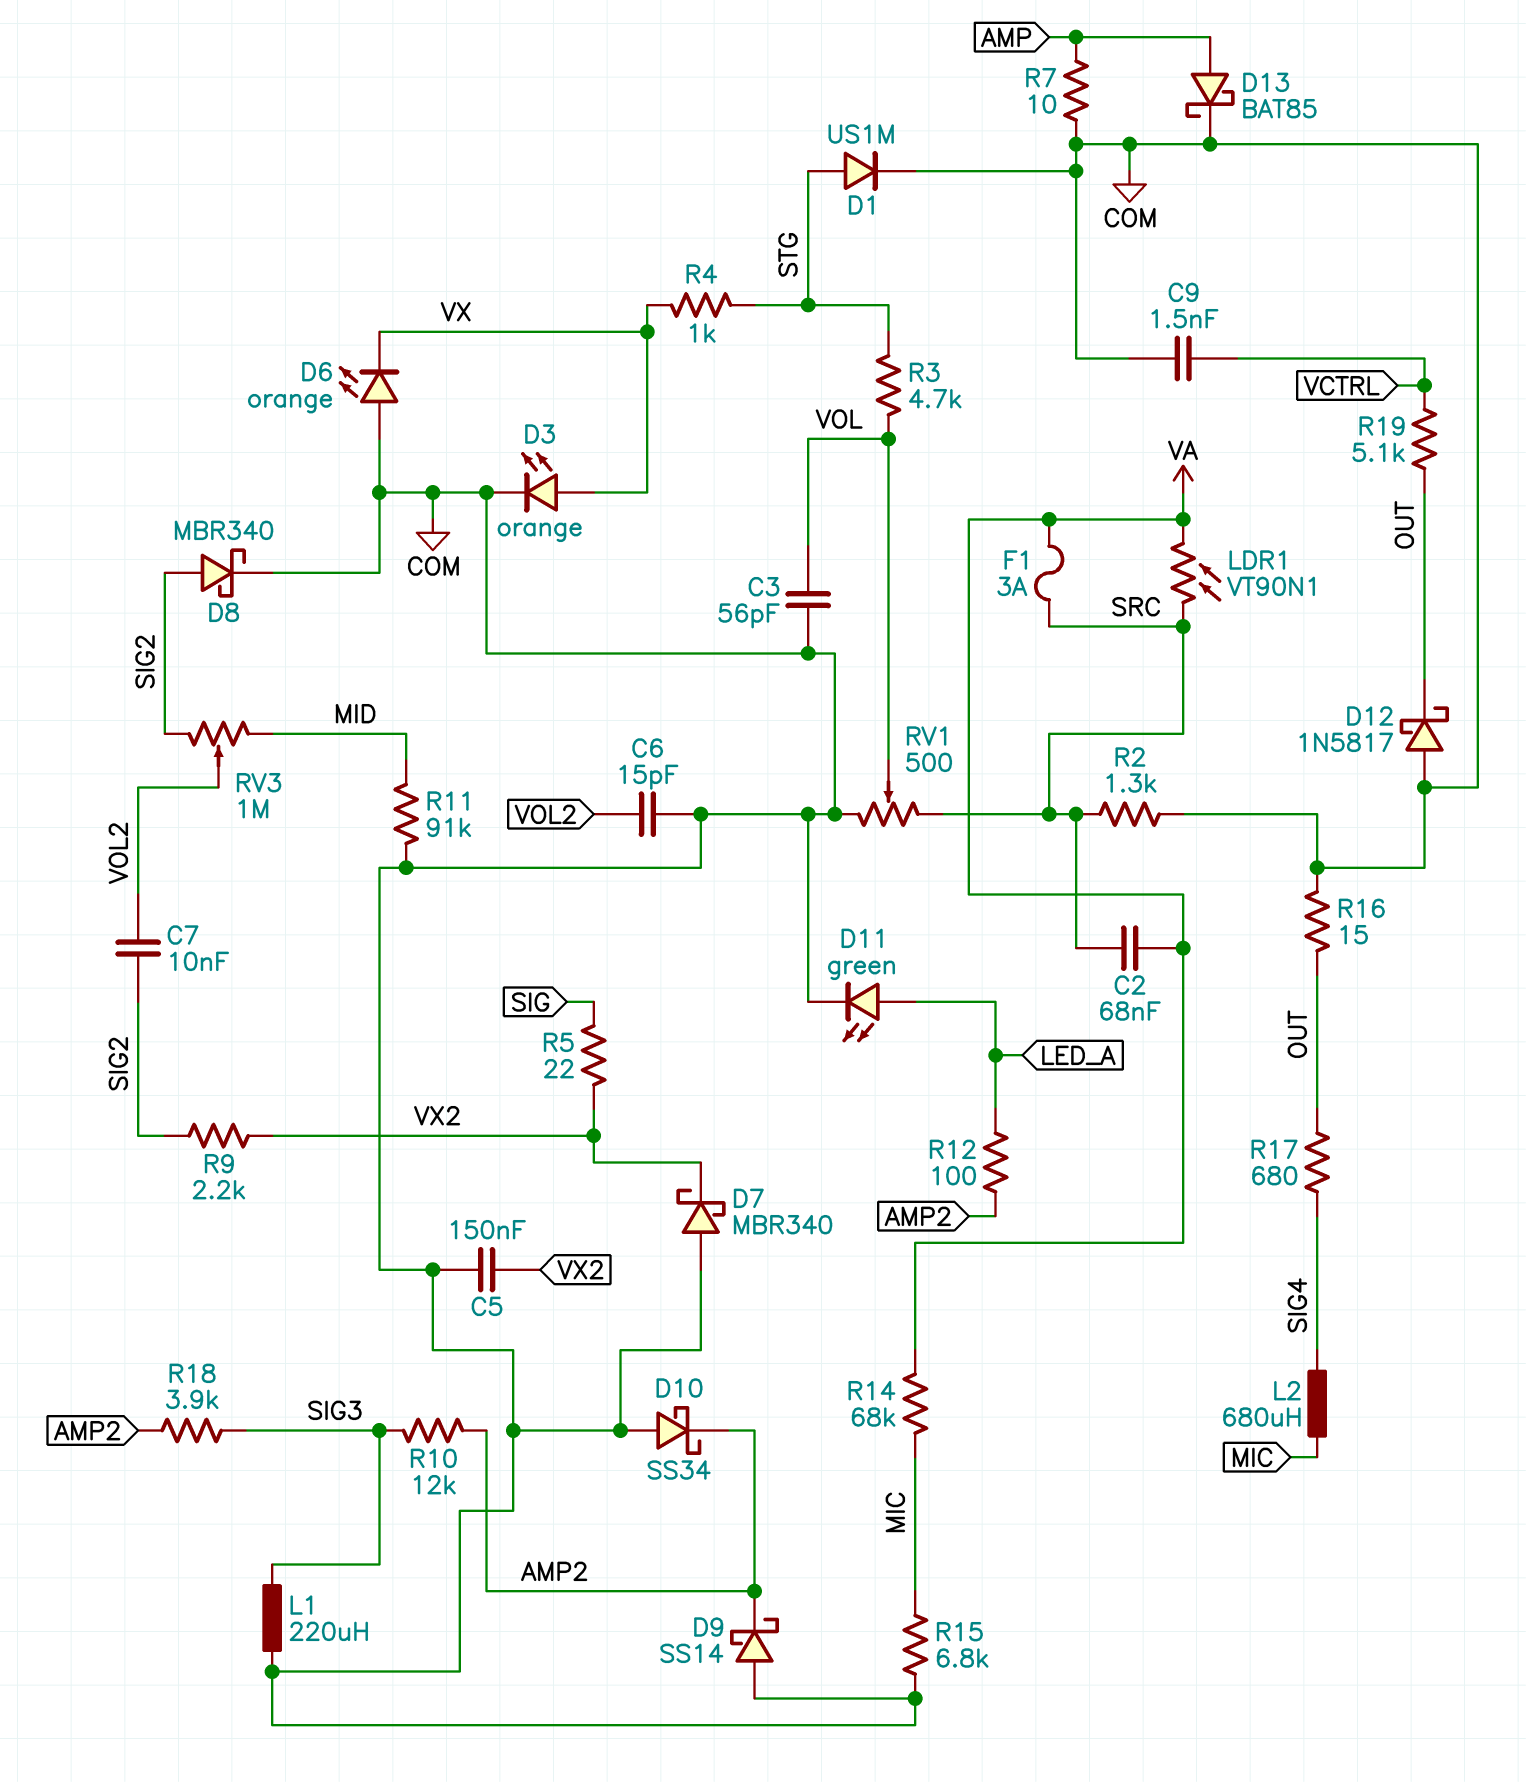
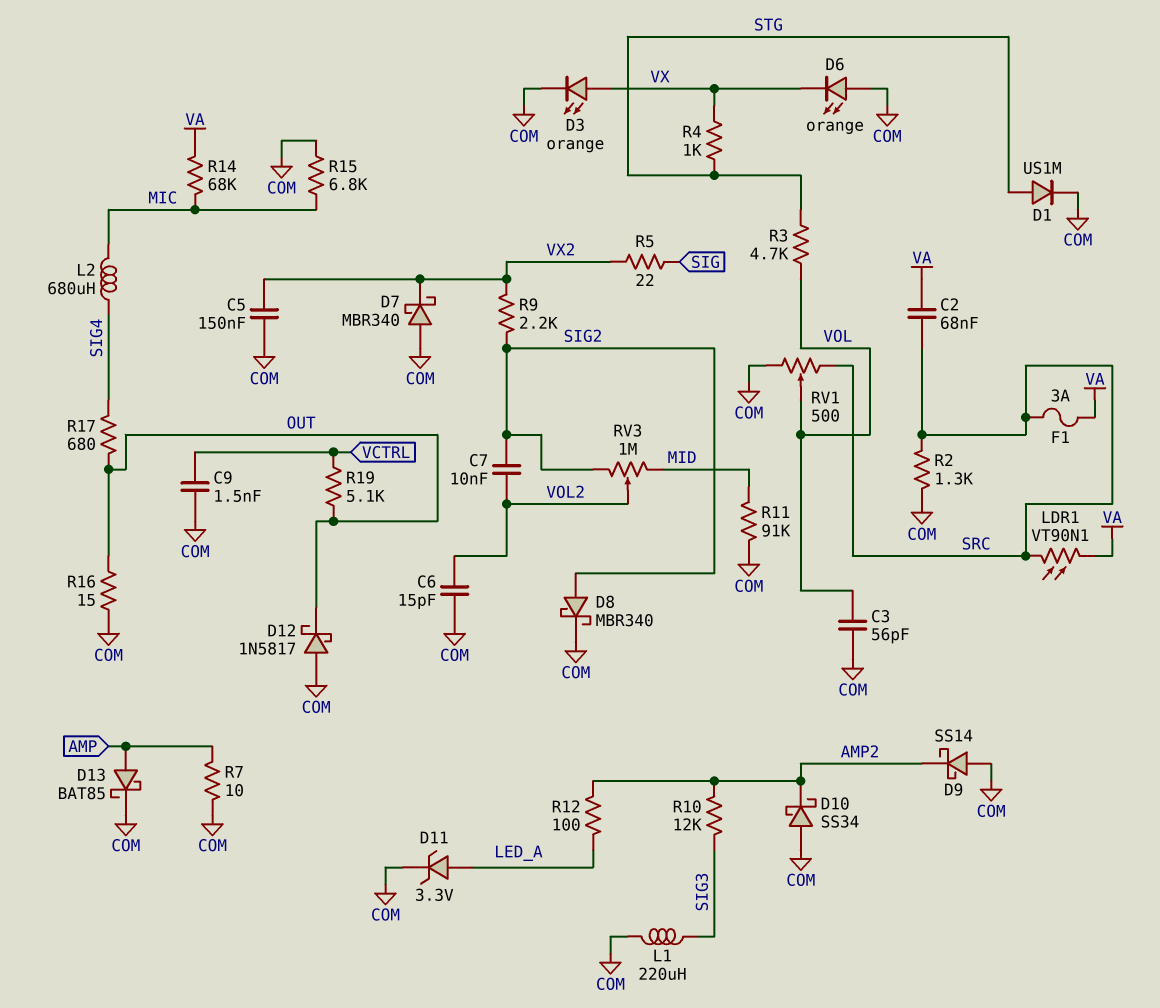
D11: LED green (A LED_A, K COM) -> zener 3.3V (A LED_A, K COM)
R18: 3.9k (AMP2, SIG3) -> none

